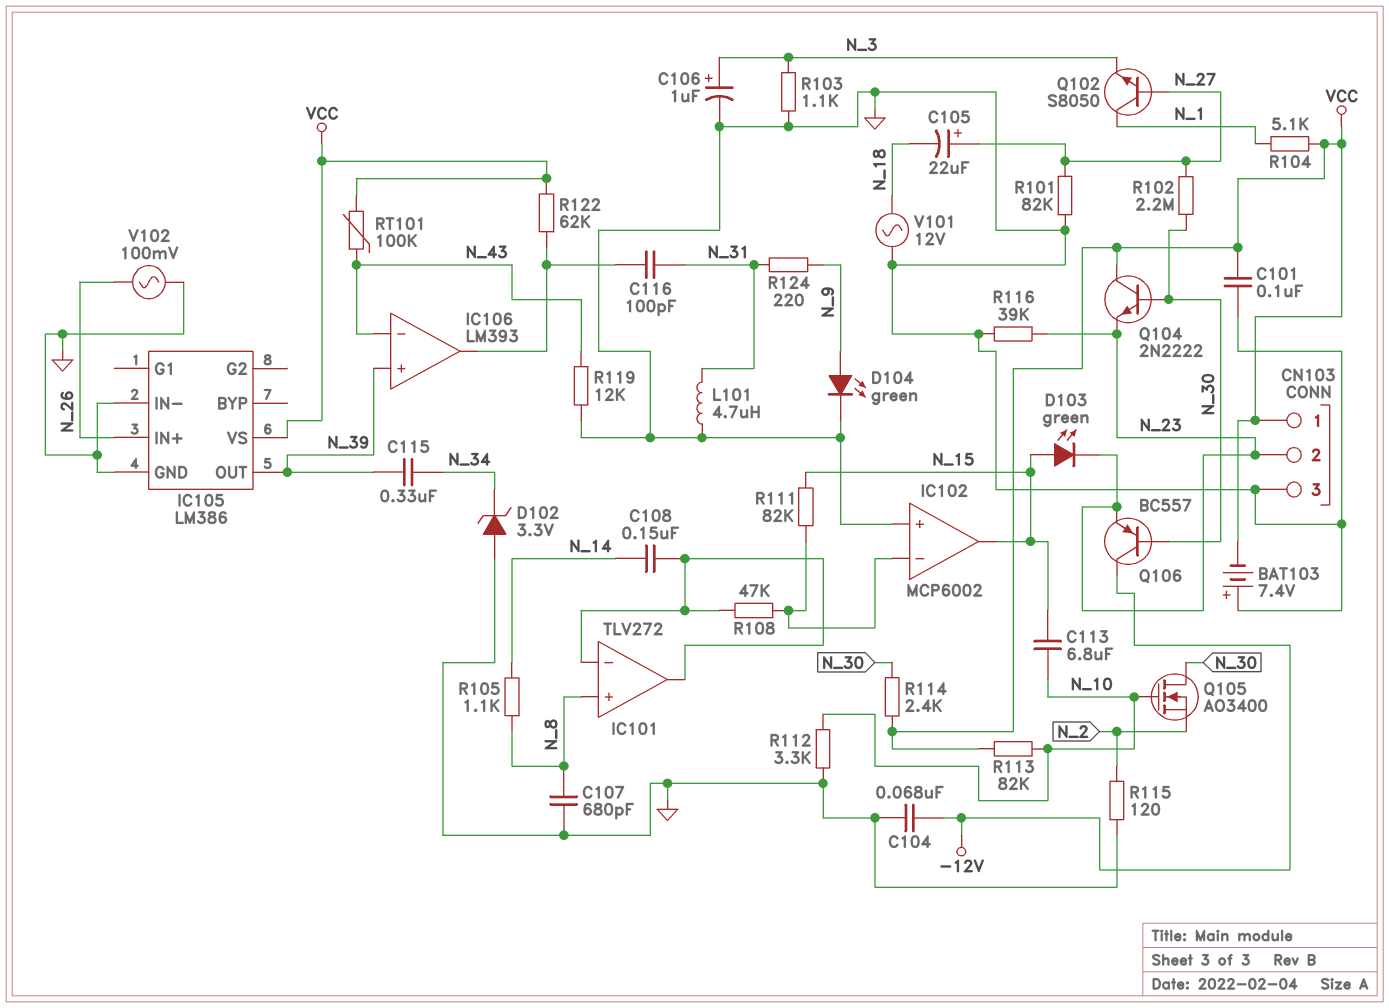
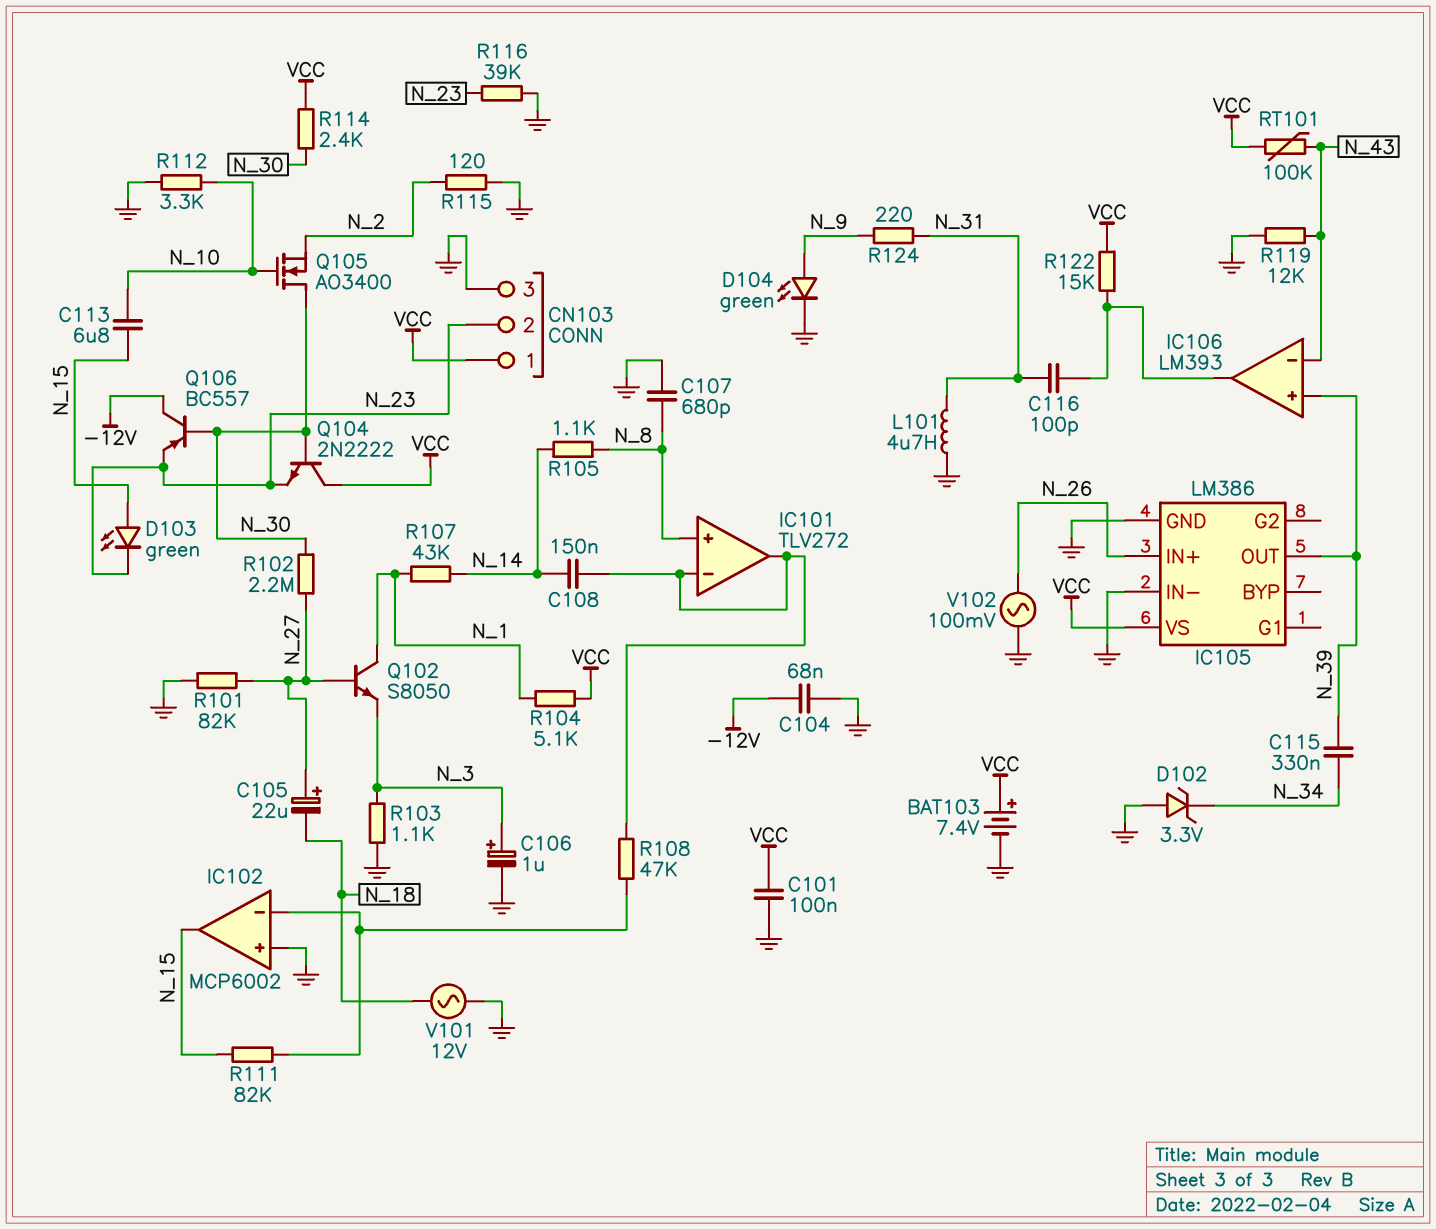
BAT103: 7.4V (plus GND, minus VCC) -> 7.4V (plus VCC, minus GND)
R107: none -> 43k (N_1, N_14)
R113: 82k (N_10, VCC) -> none
R122: 62k (IC106/out, VCC) -> 15k (IC106/out, VCC)

